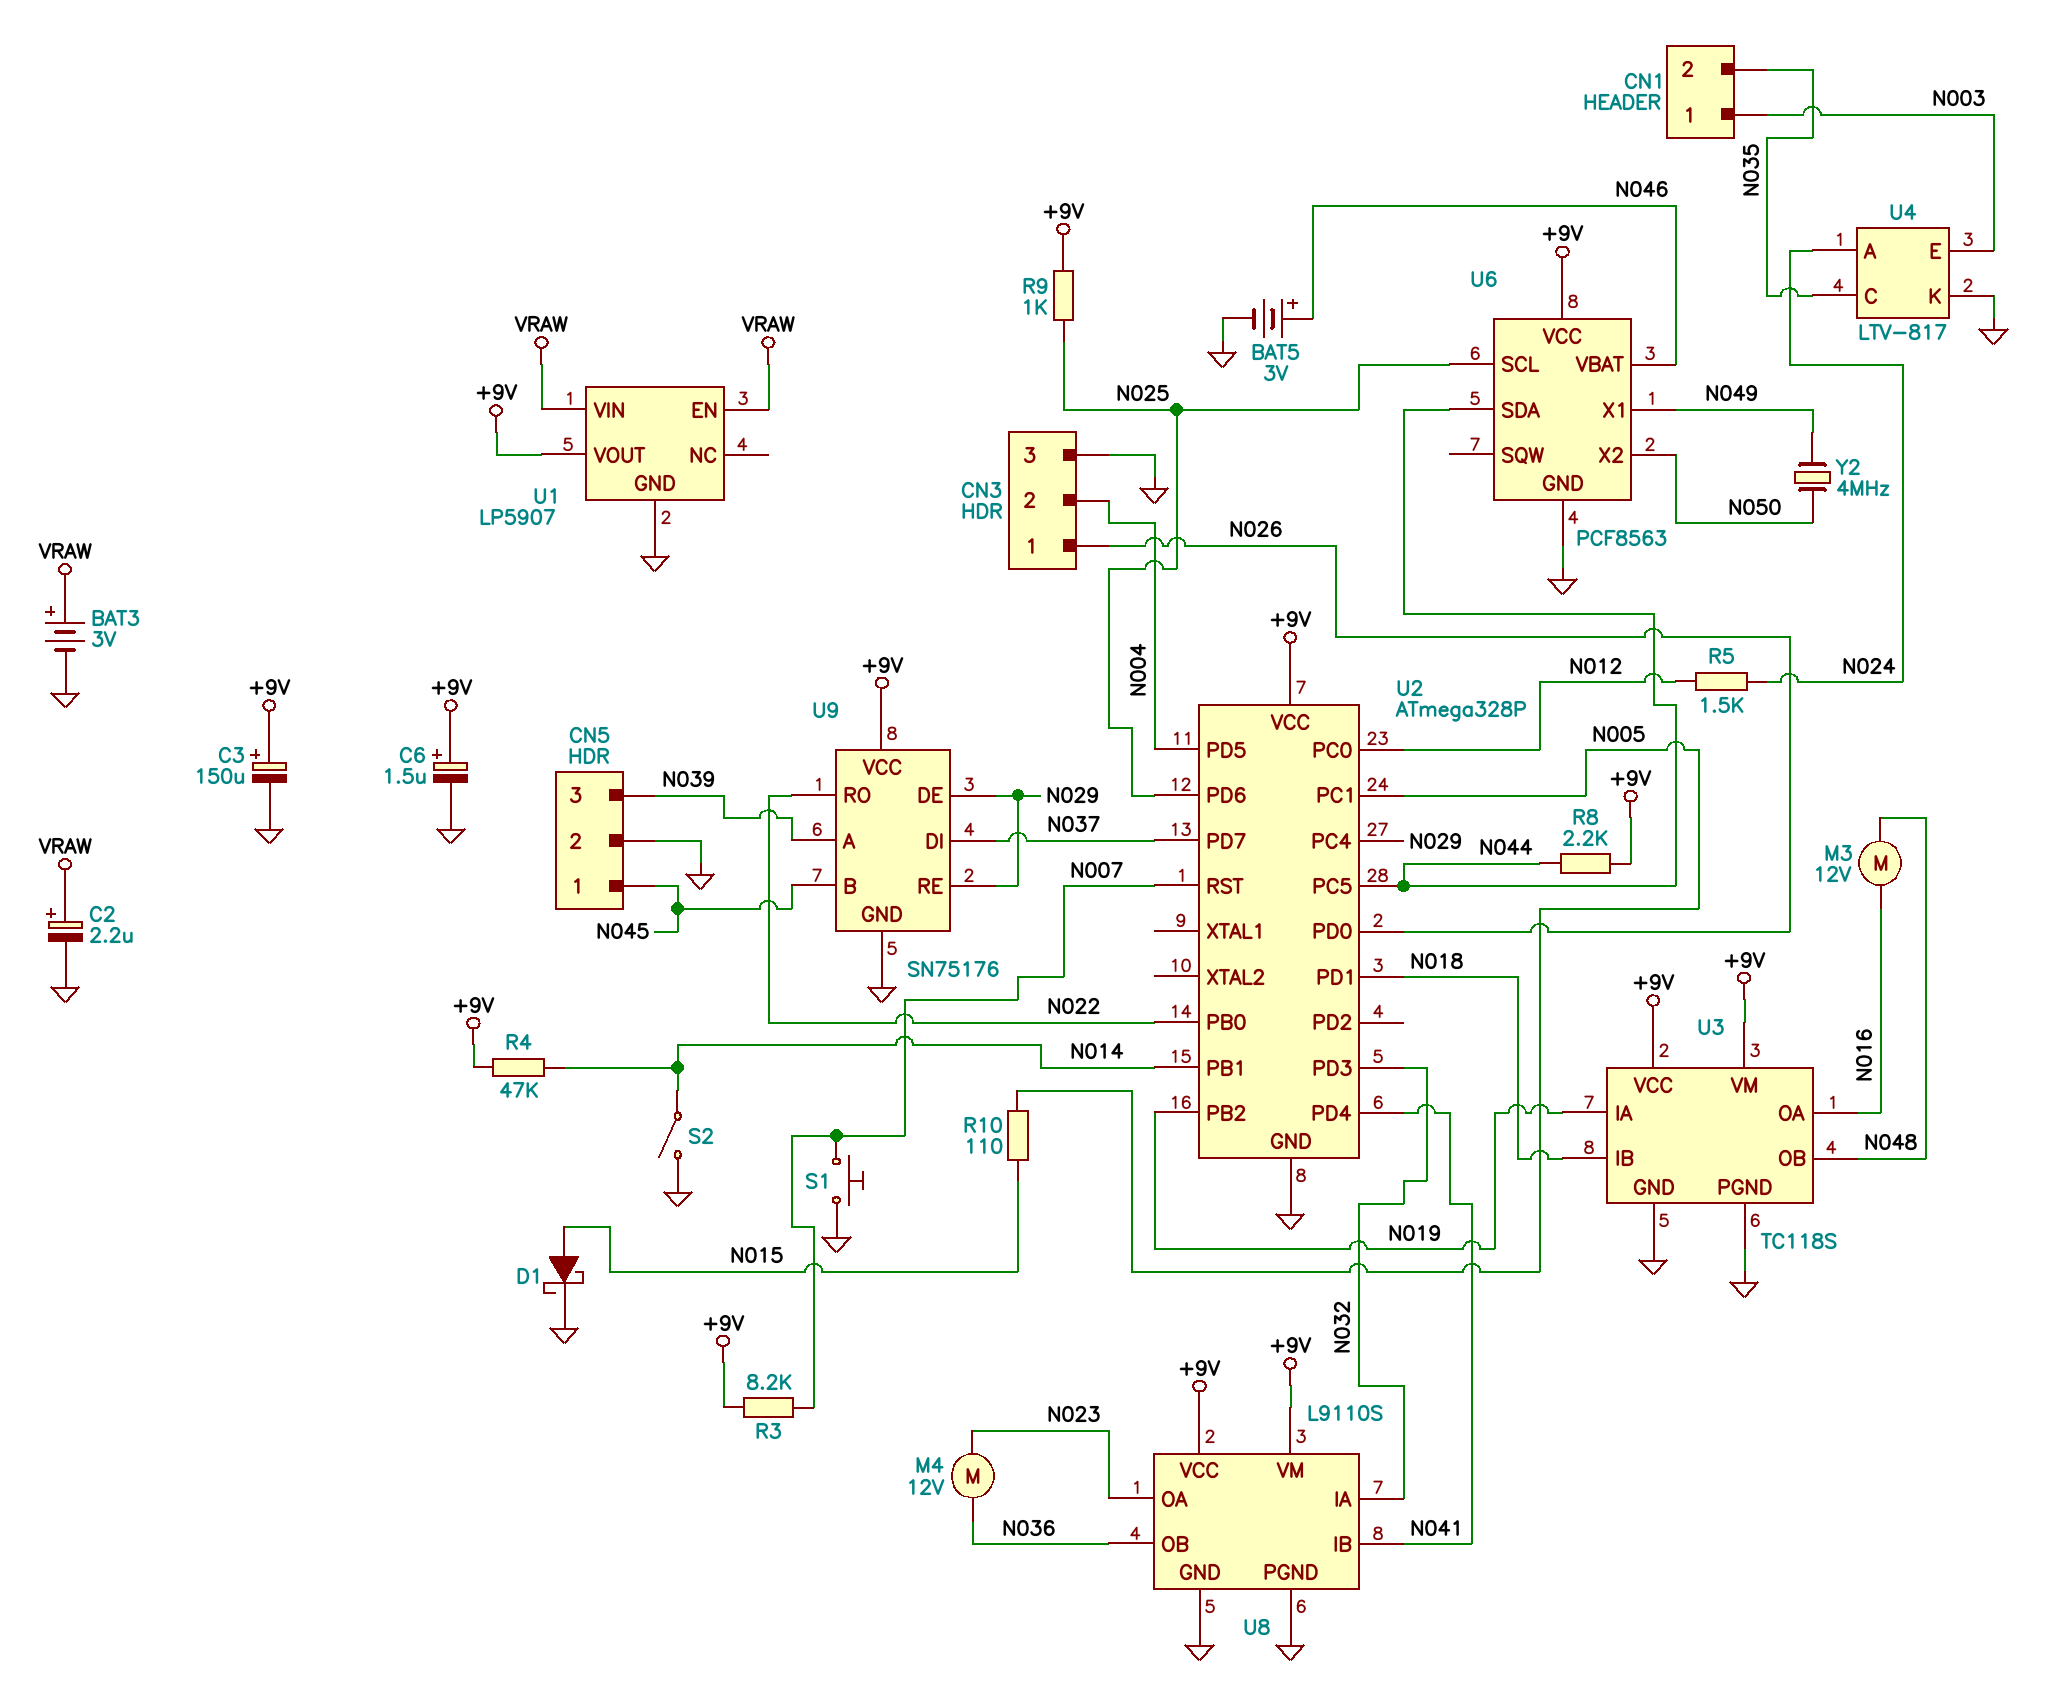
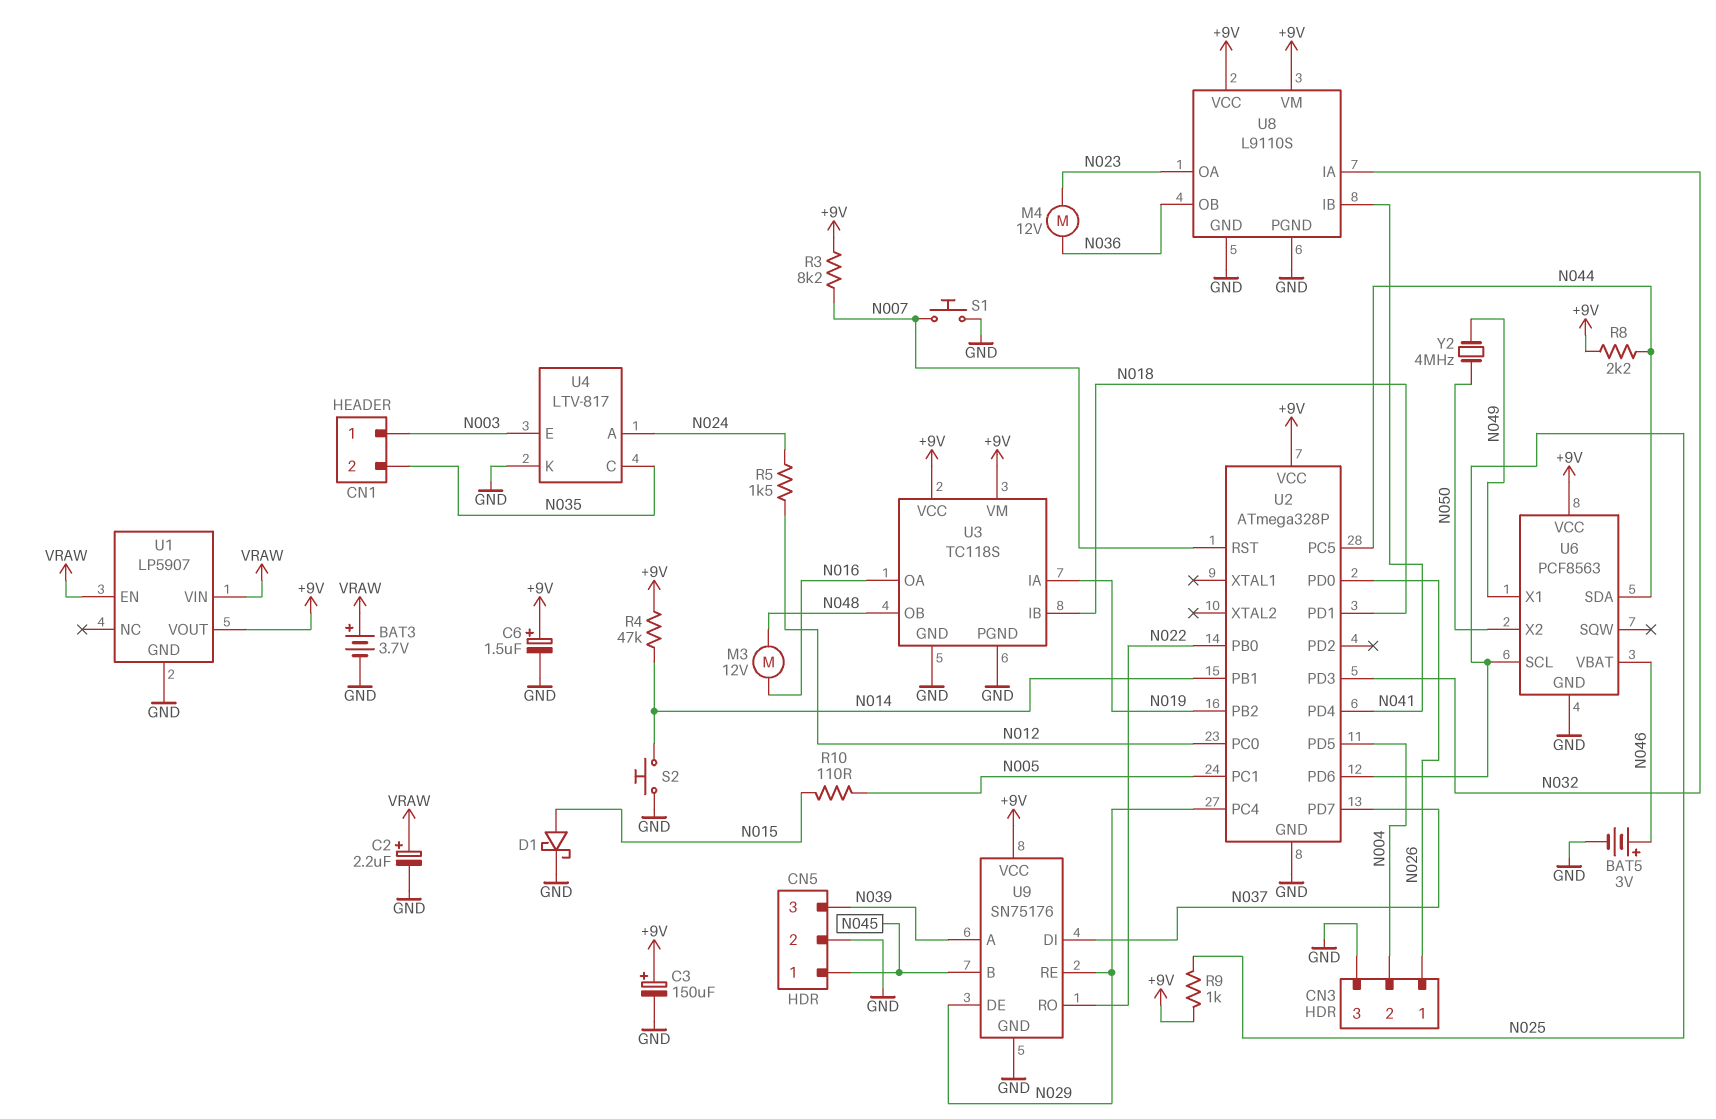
BAT3: 3V (plus VRAW, minus GND) -> 3.7V (plus VRAW, minus GND)
S2: switch (GND, N014) -> button (GND, N014)

